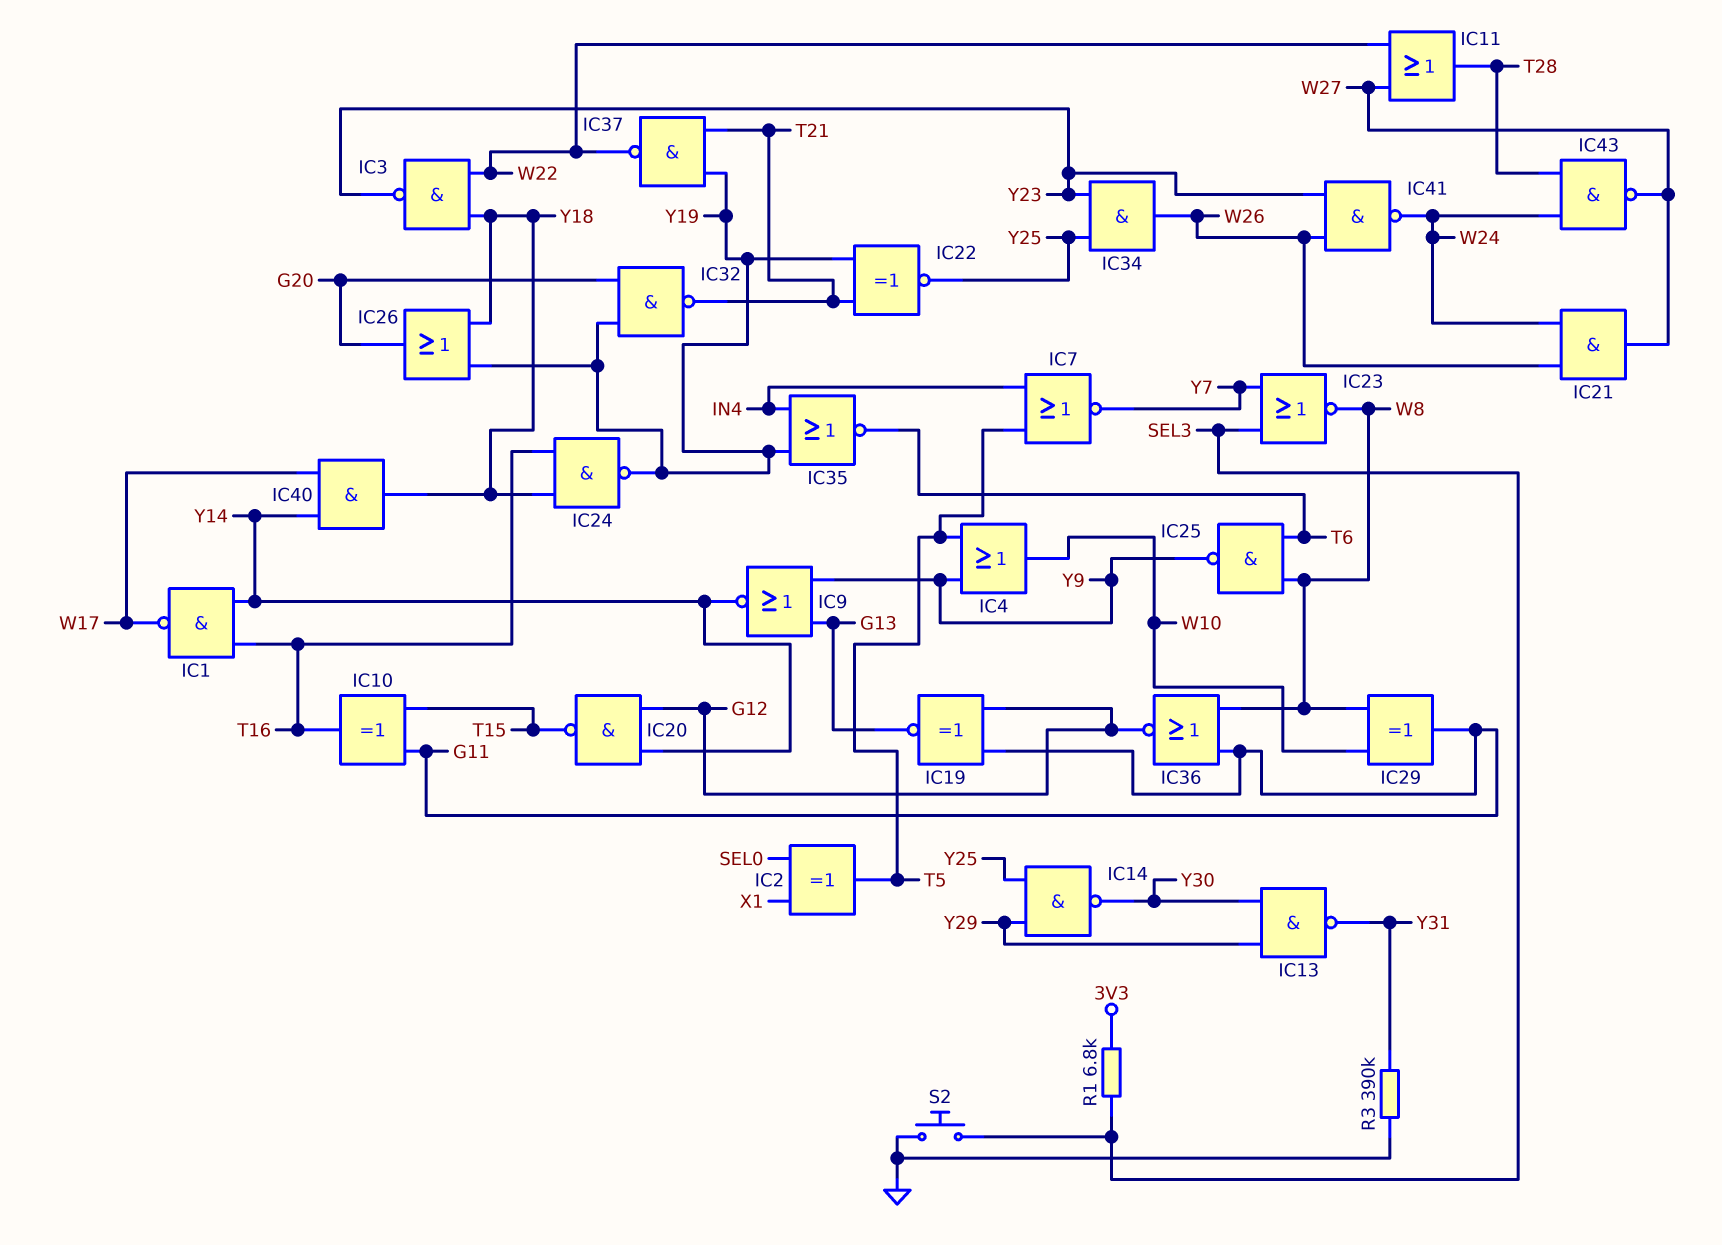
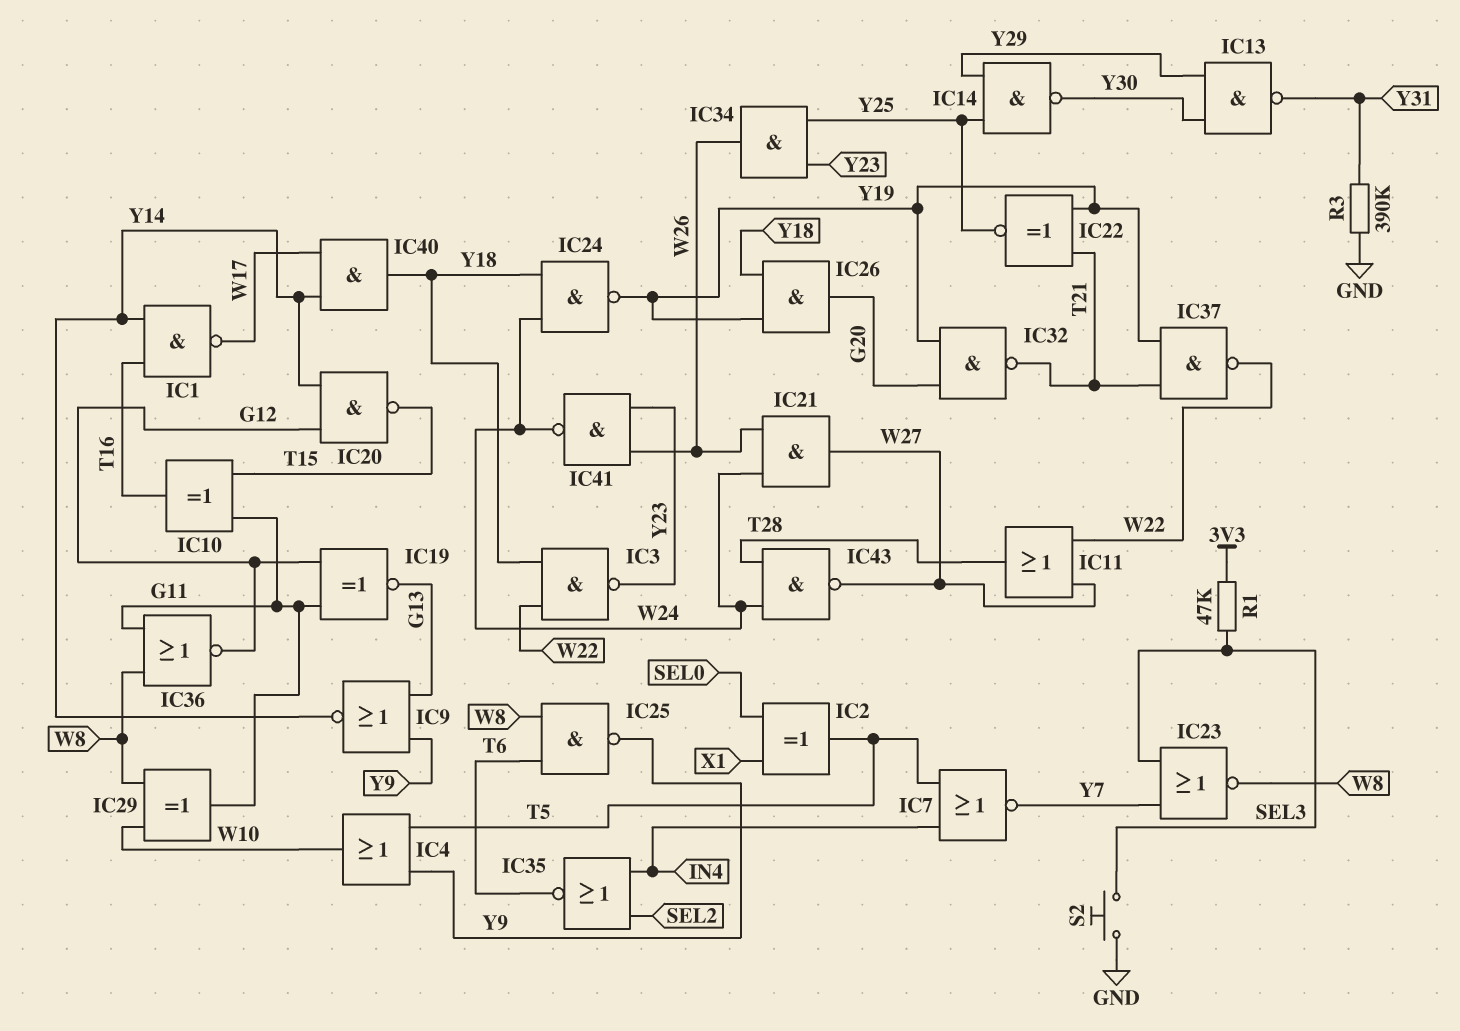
IC24: NAND (in T16, in Y18, out Y19) -> NAND (in W24, in Y18, out Y19)
IC26: OR (in Y18, in Y19, out G20) -> AND (in Y18, in Y19, out G20)
IC35: NOR (in IN4, in Y19, out T6) -> NOR (in IN4, in SEL2, out T6)
R1: 6.8k (3V3, SEL3) -> 47k (3V3, SEL3)

